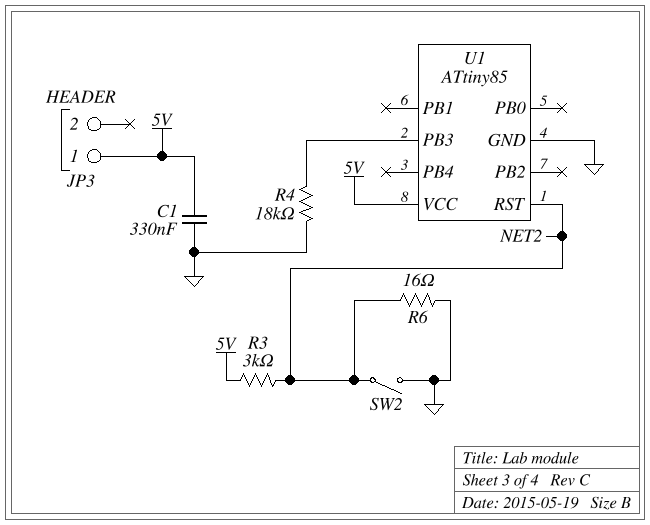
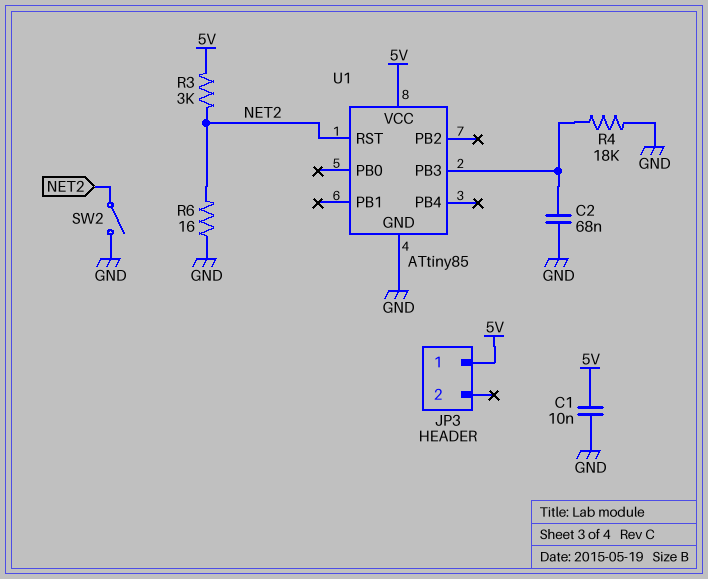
C1: 330nF (5V, GND) -> 10nF (5V, GND)
C2: none -> 68nF (GND, U1/PB3)

